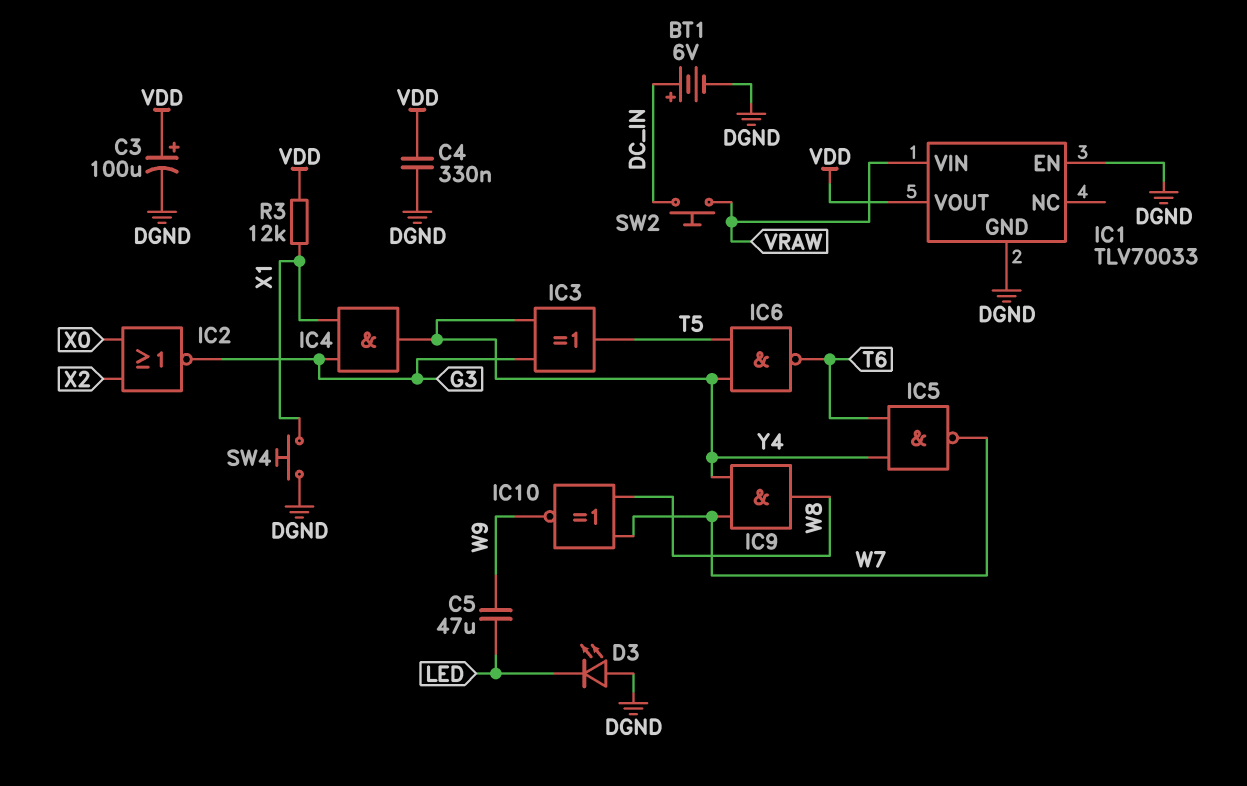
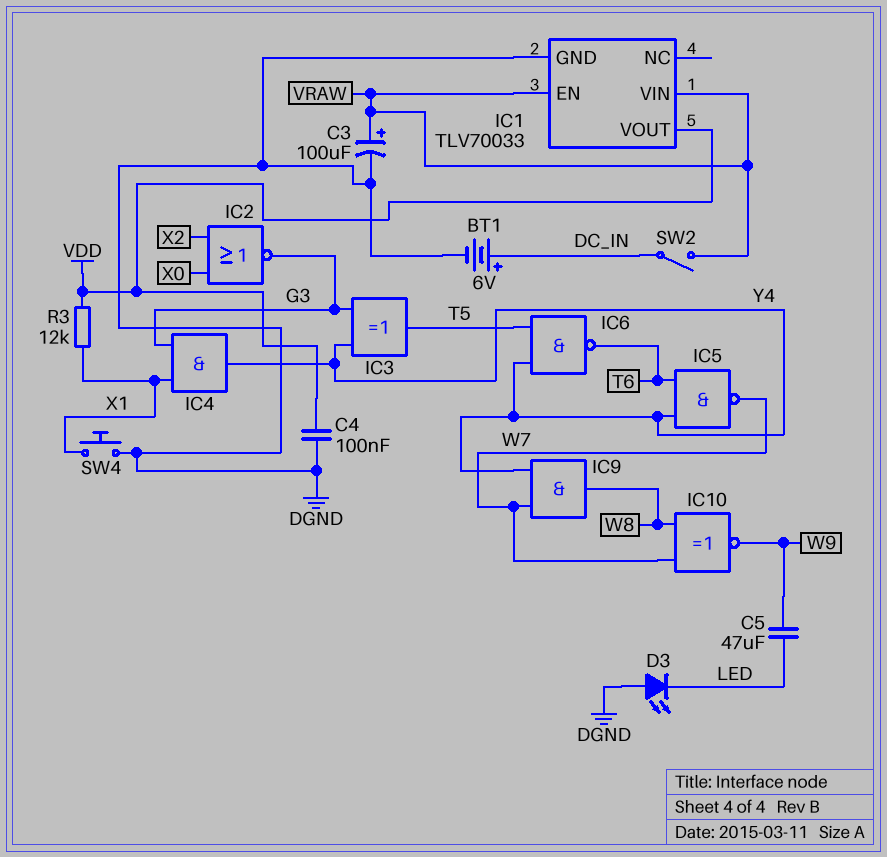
C3: 100uF (plus VDD, minus DGND) -> 100uF (plus VRAW, minus DGND)
C4: 330nF (DGND, VDD) -> 100nF (DGND, VDD)
IC1 pin EN: DGND -> VRAW
SW2: button (DC_IN, VRAW) -> switch (DC_IN, VRAW)

